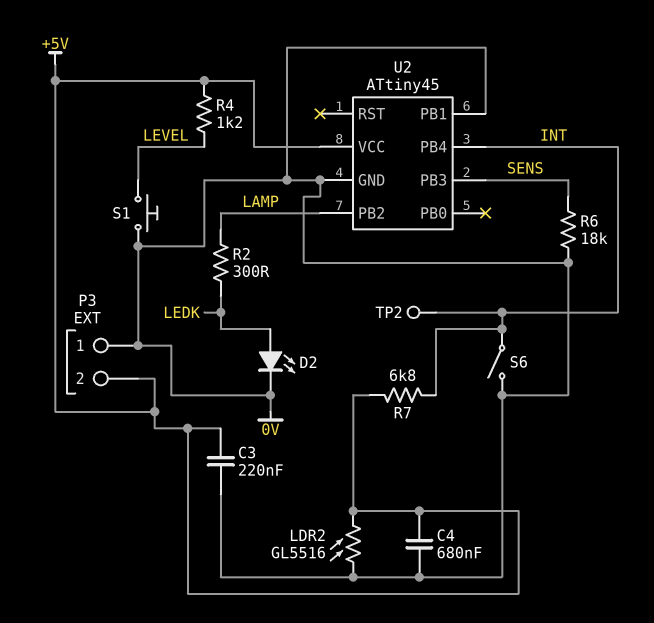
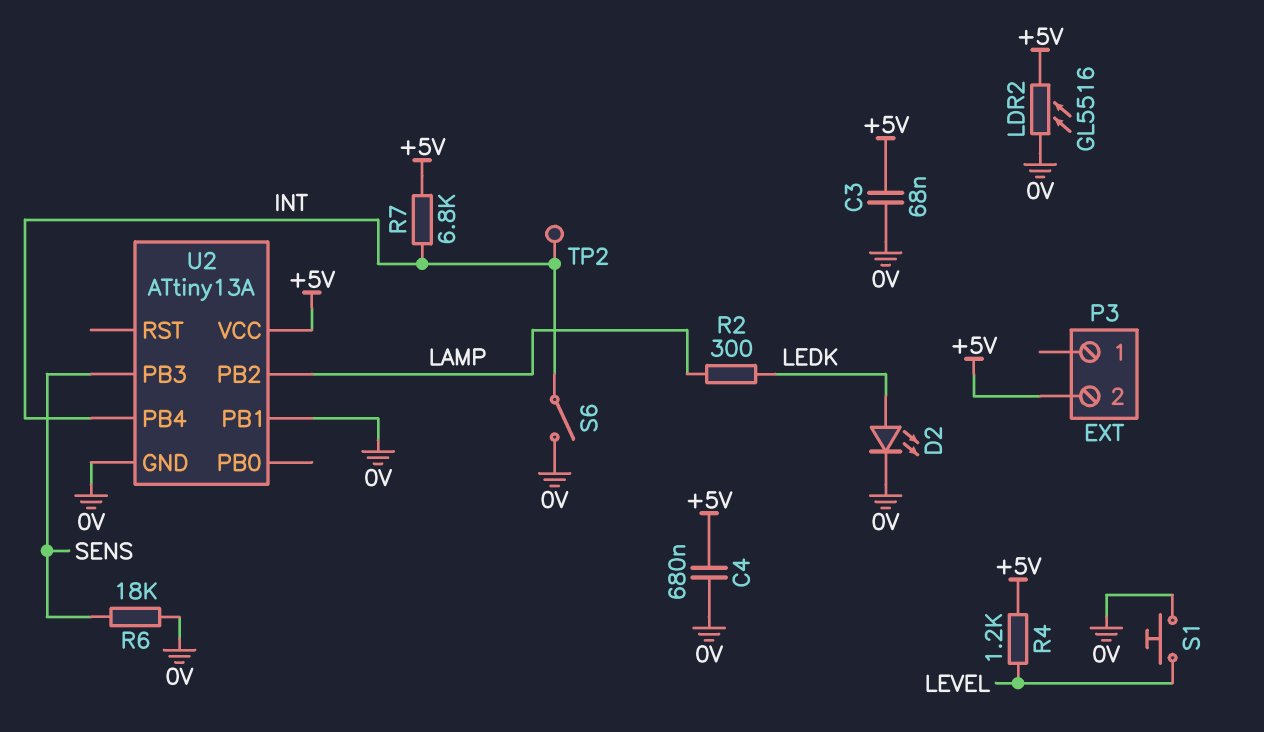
C3: 220nF (+5V, 0V) -> 68nF (+5V, 0V)
P3 pin 1: 0V -> none
U2: ATtiny45 -> ATtiny13A

